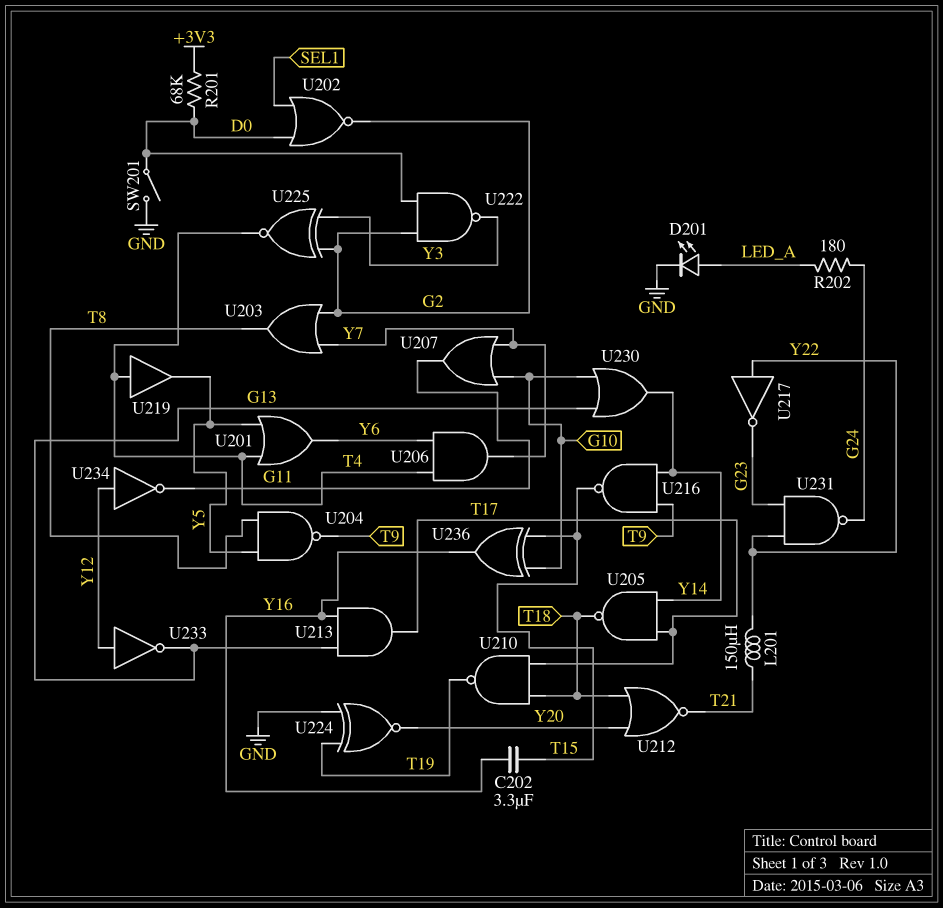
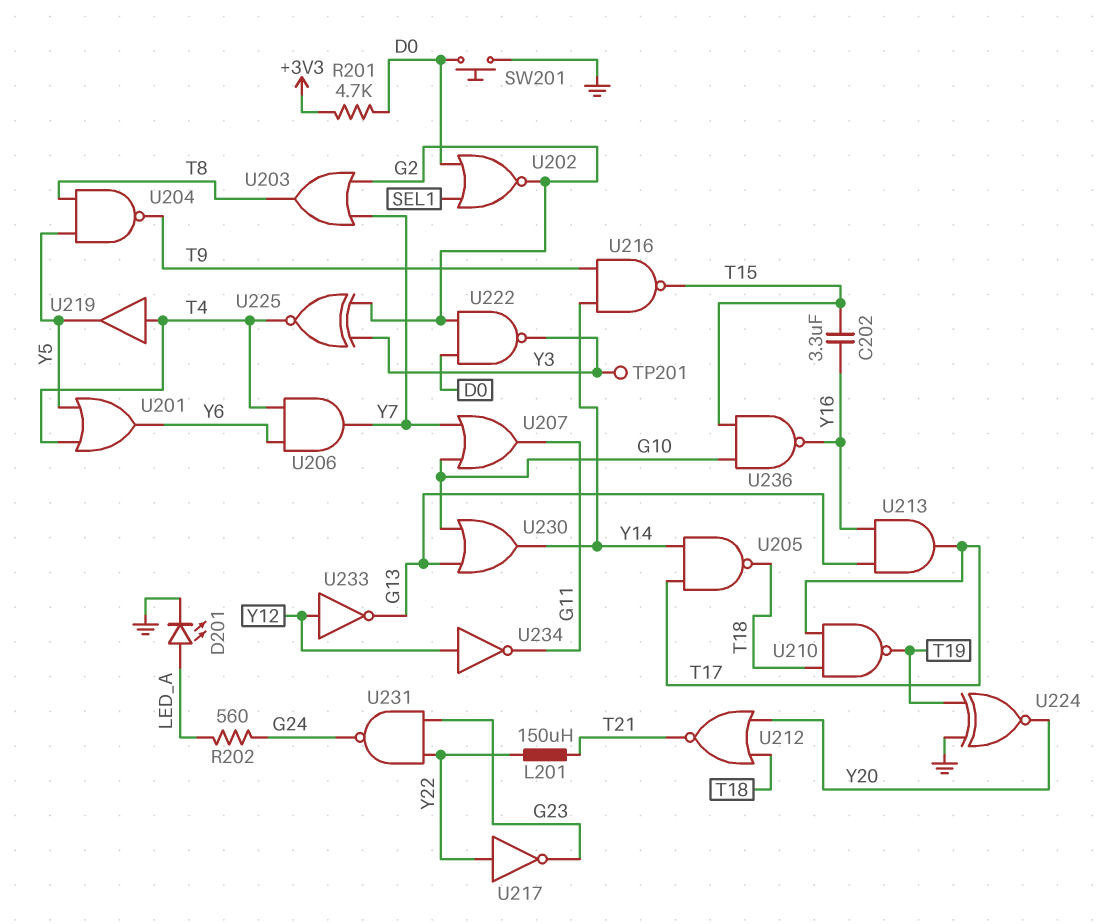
R201: 68k (+3V3, D0) -> 4.7k (+3V3, D0)
R202: 180 (G24, LED_A) -> 560 (G24, LED_A)
SW201: switch (D0, GND) -> button (D0, GND)
TP201: none -> test point (Y3)
U236: XOR (in G10, in T15, out Y16) -> NAND (in G10, in T15, out Y16)

